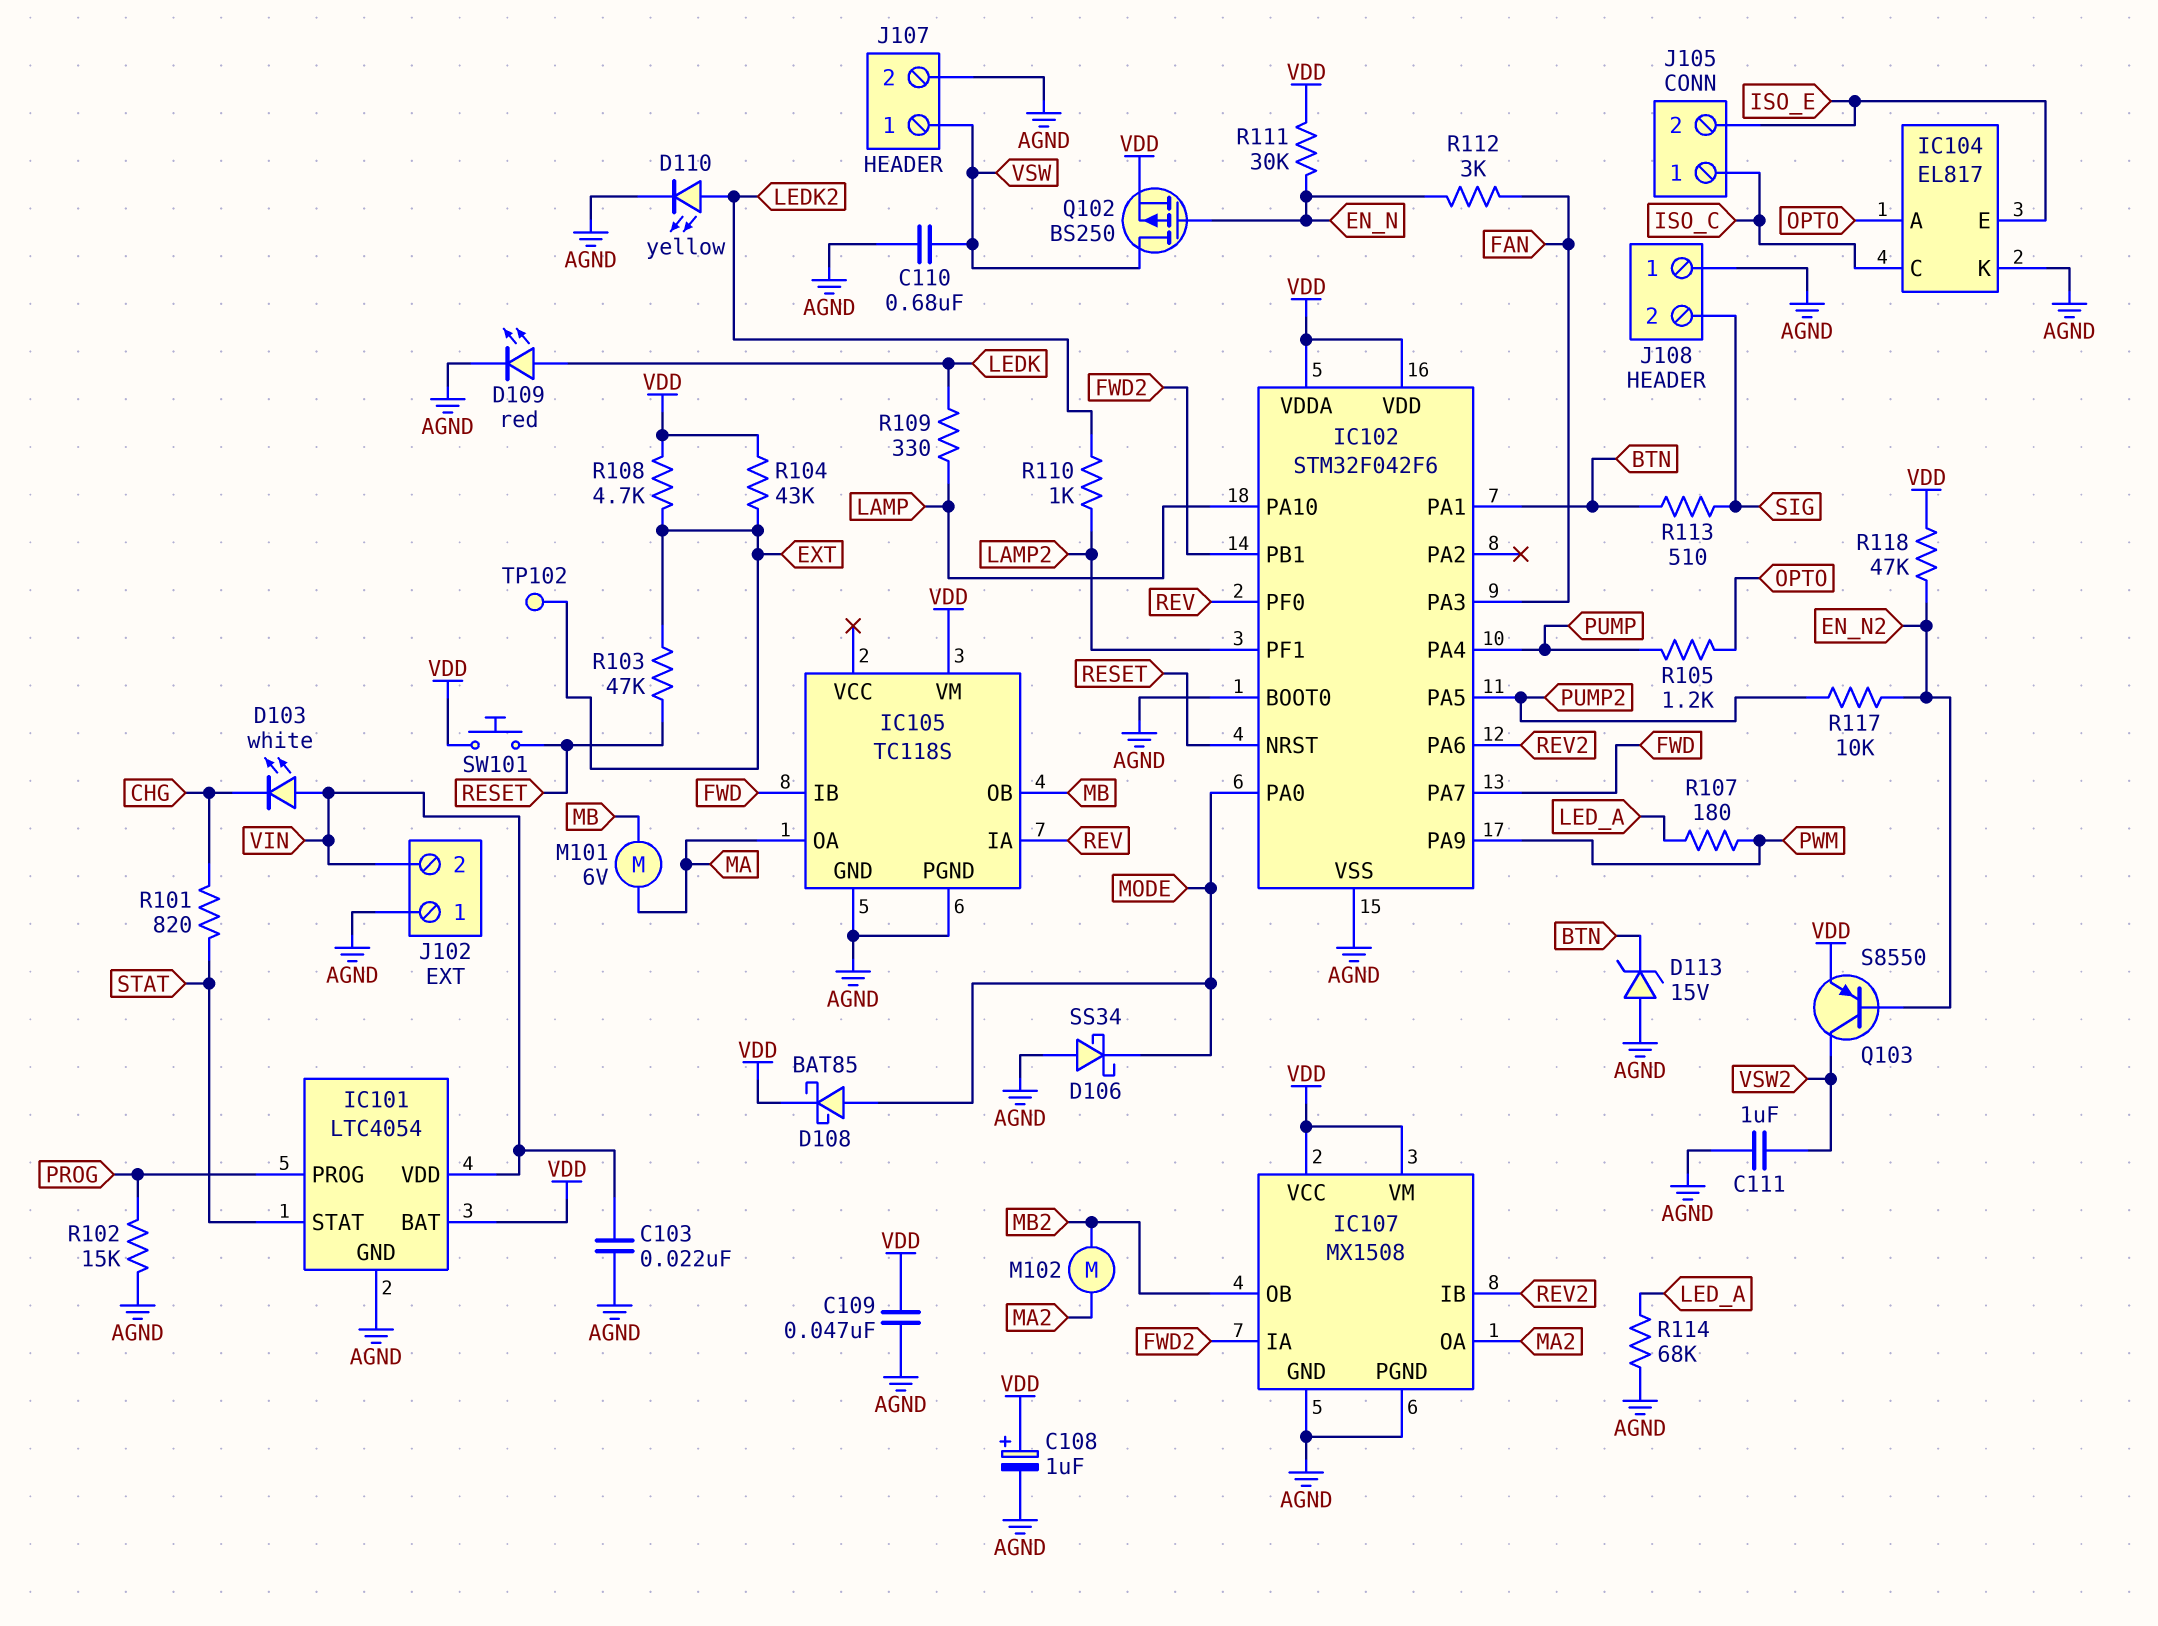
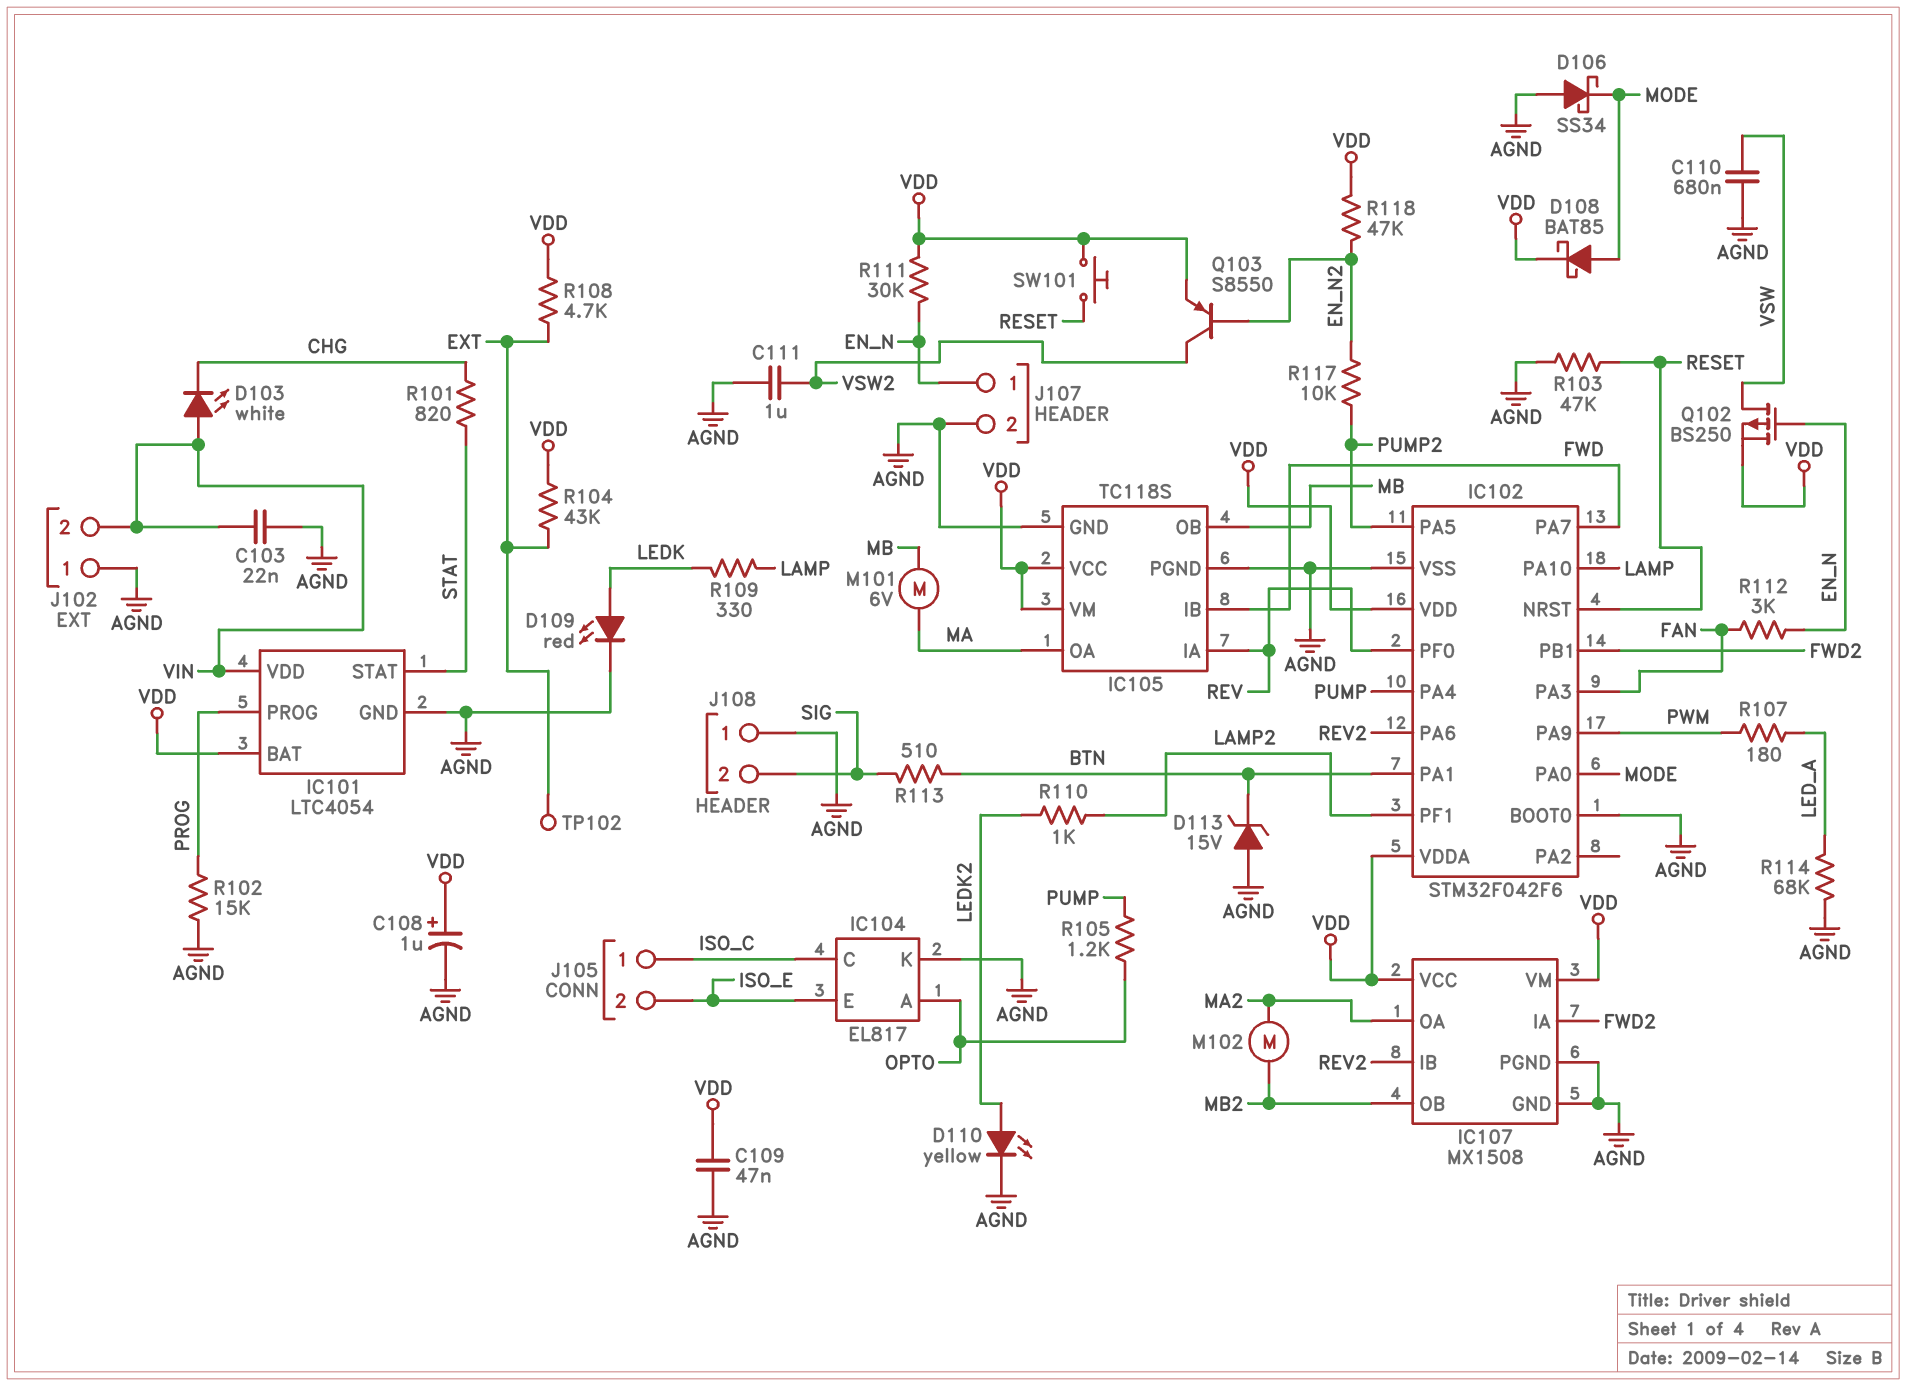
IC105 pin VCC: none -> VDD
J107 pin 1: VSW -> EN_N
R103: 47k (EXT, RESET) -> 47k (AGND, RESET)

